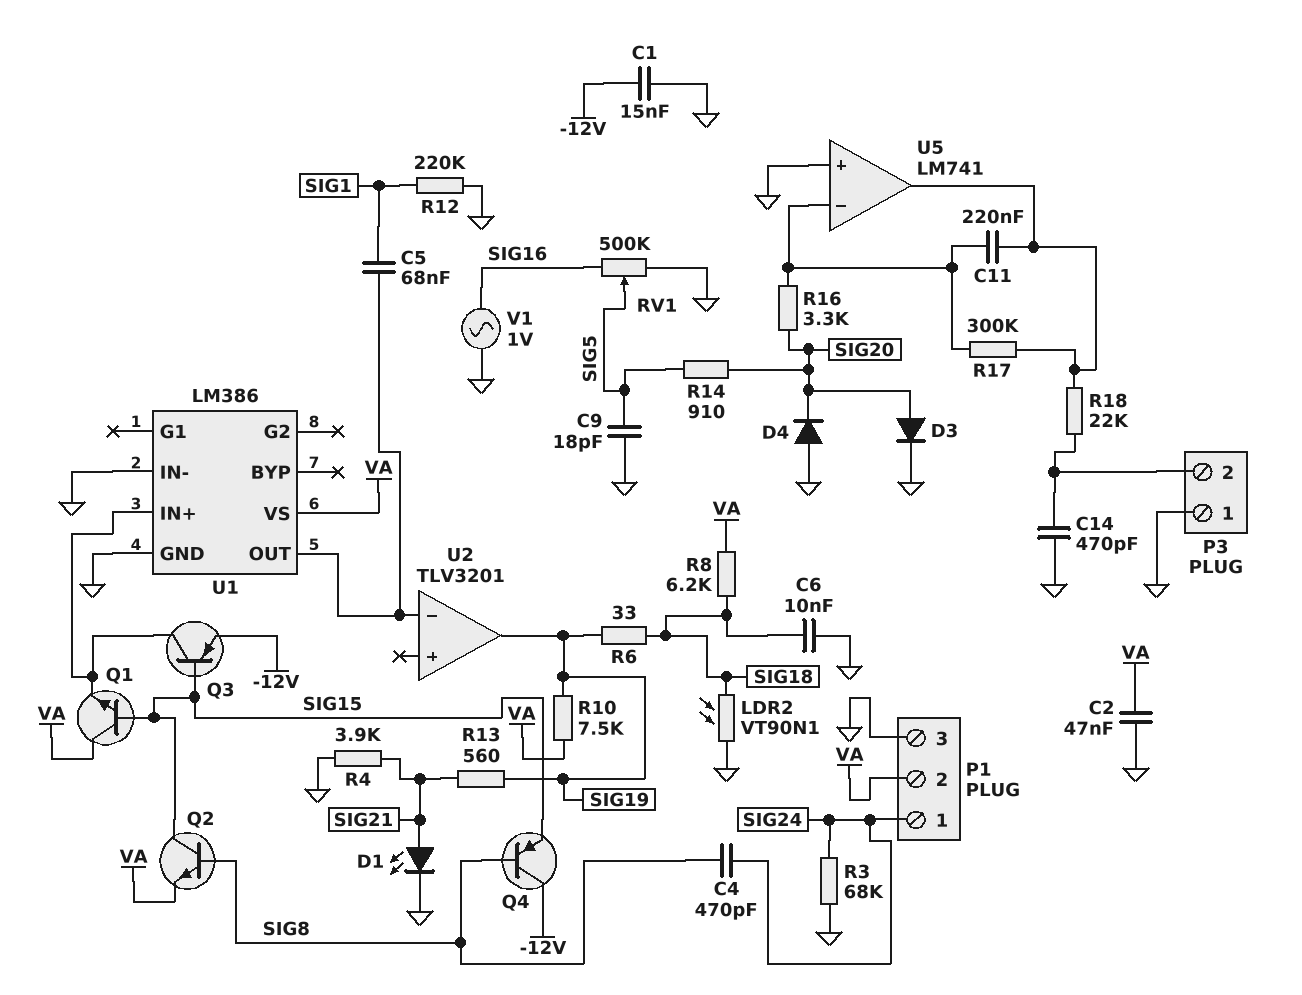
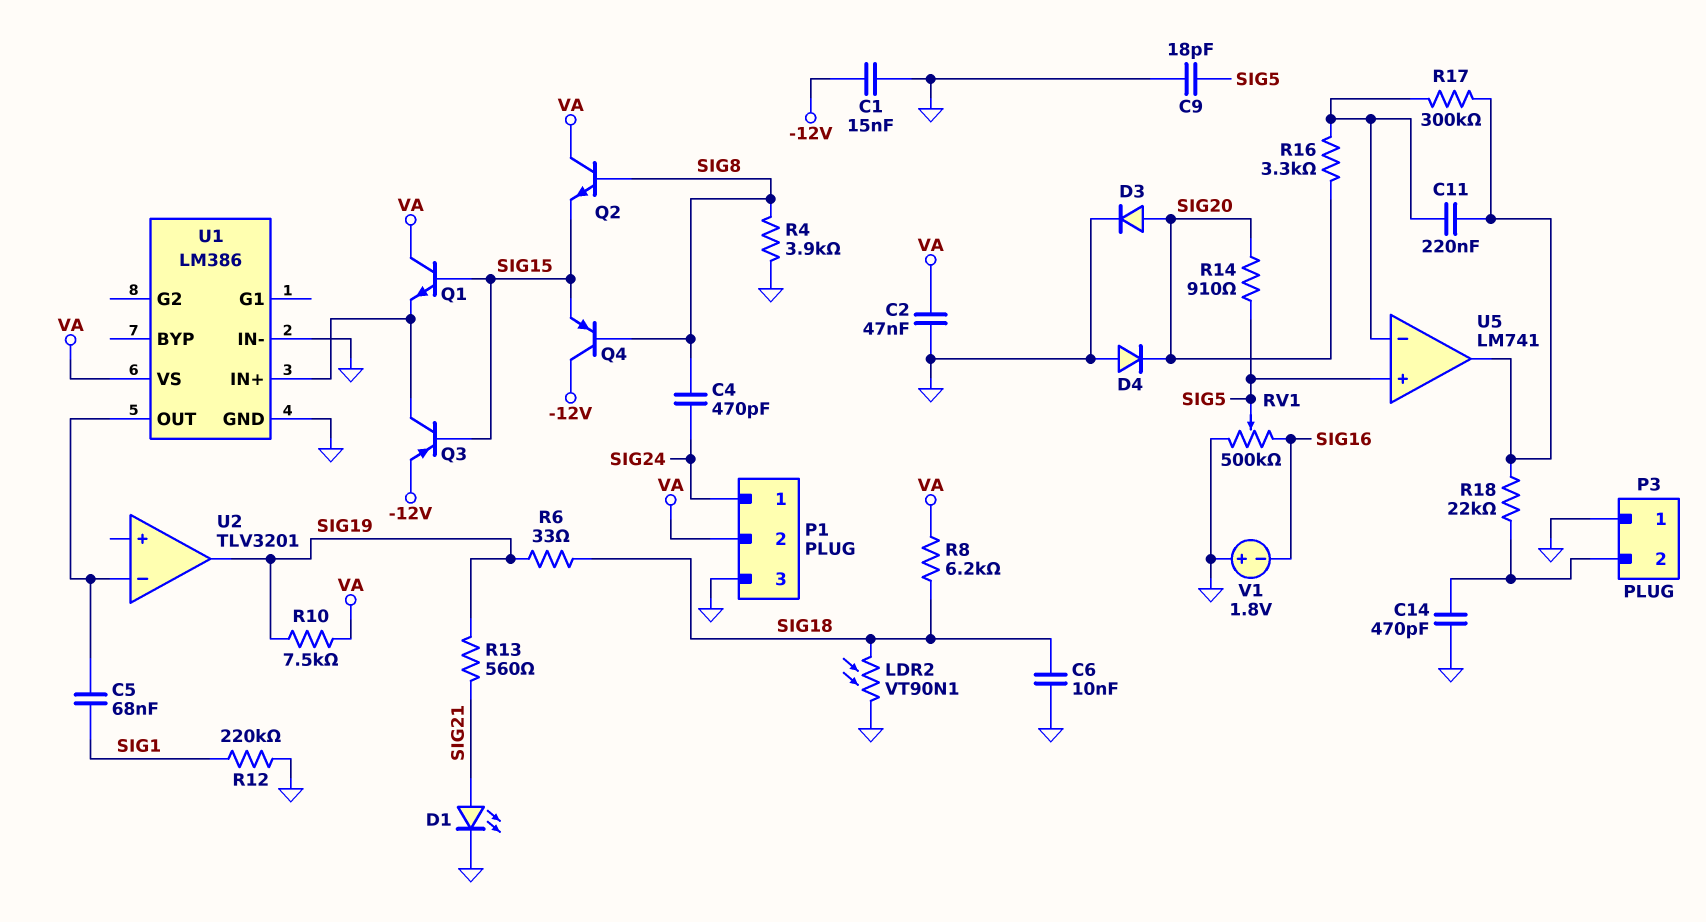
Q2: NPN (B SIG8, C SIG15, E VA) -> NPN (B SIG8, C VA, E SIG15)
R3: 68k (GND, SIG24) -> none
R4: 3.9k (GND, SIG21) -> 3.9k (GND, SIG8)
U5 pin in+: GND -> SIG5
V1: AC 1V (GND, SIG16) -> 1.8V (plus GND, minus SIG16)

